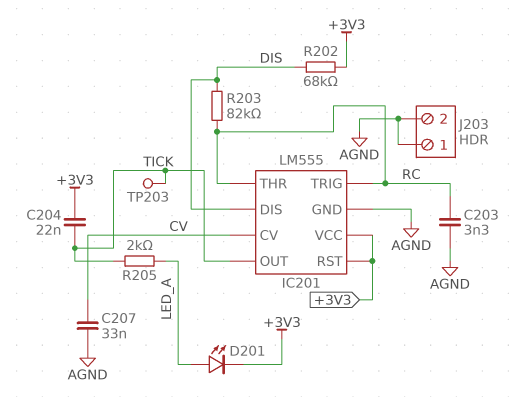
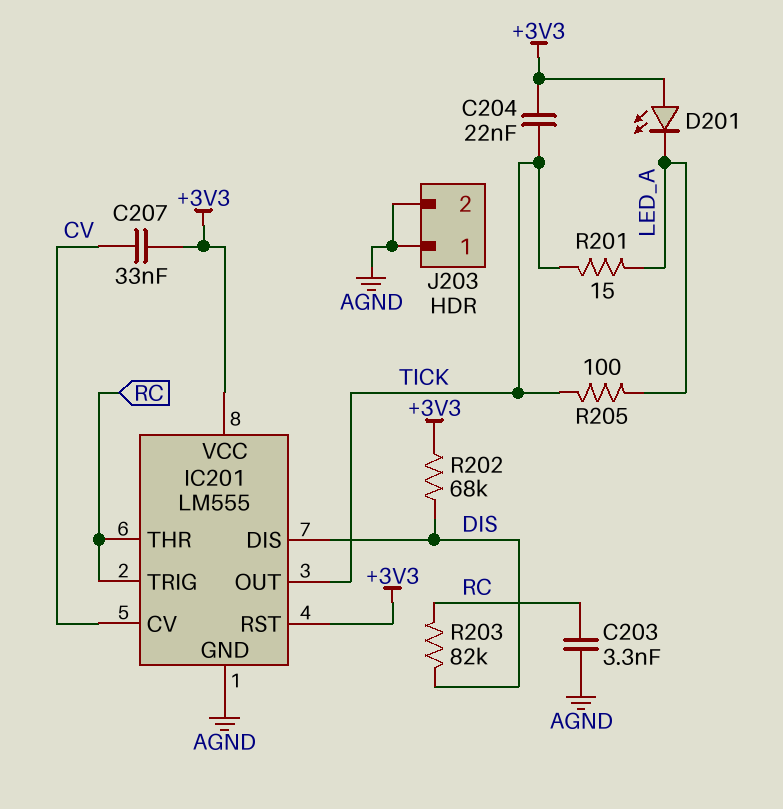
C207: 33nF (AGND, CV) -> 33nF (+3V3, CV)
D201: LED (A LED_A, K +3V3) -> LED (A +3V3, K LED_A)
R201: none -> 15 (LED_A, TICK)
R205: 2k (LED_A, TICK) -> 100 (LED_A, TICK)
TP203: test point (TICK) -> none

